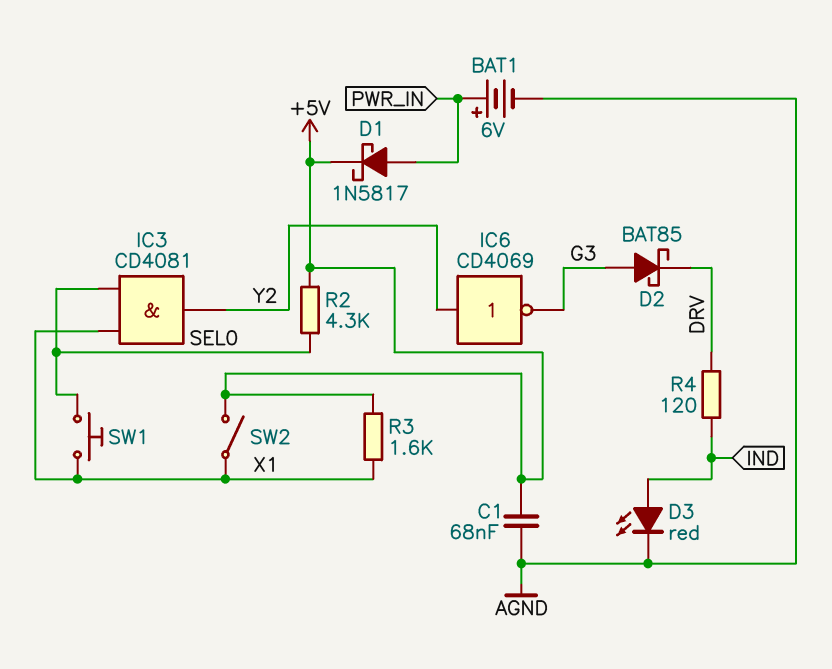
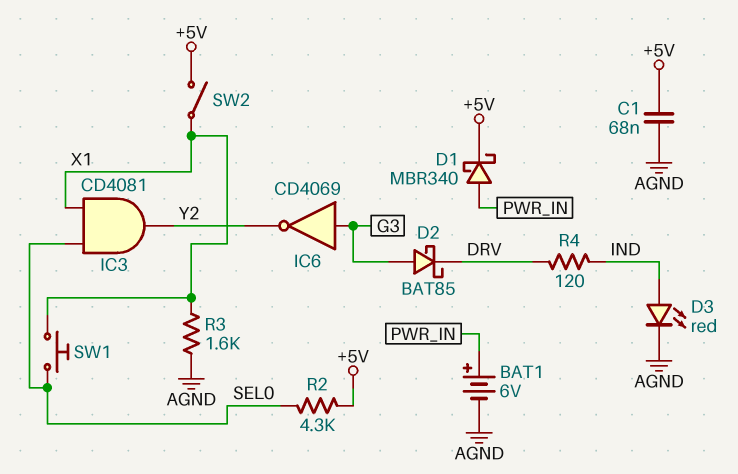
D1: schottky 1N5817 (A PWR_IN, K +5V) -> schottky MBR340 (A PWR_IN, K +5V)
IC6: NOT CD4069 (in Y2, out G3) -> NOT CD4069 (in G3, out Y2)
R3: 1.6k (+5V, X1) -> 1.6k (AGND, X1)

